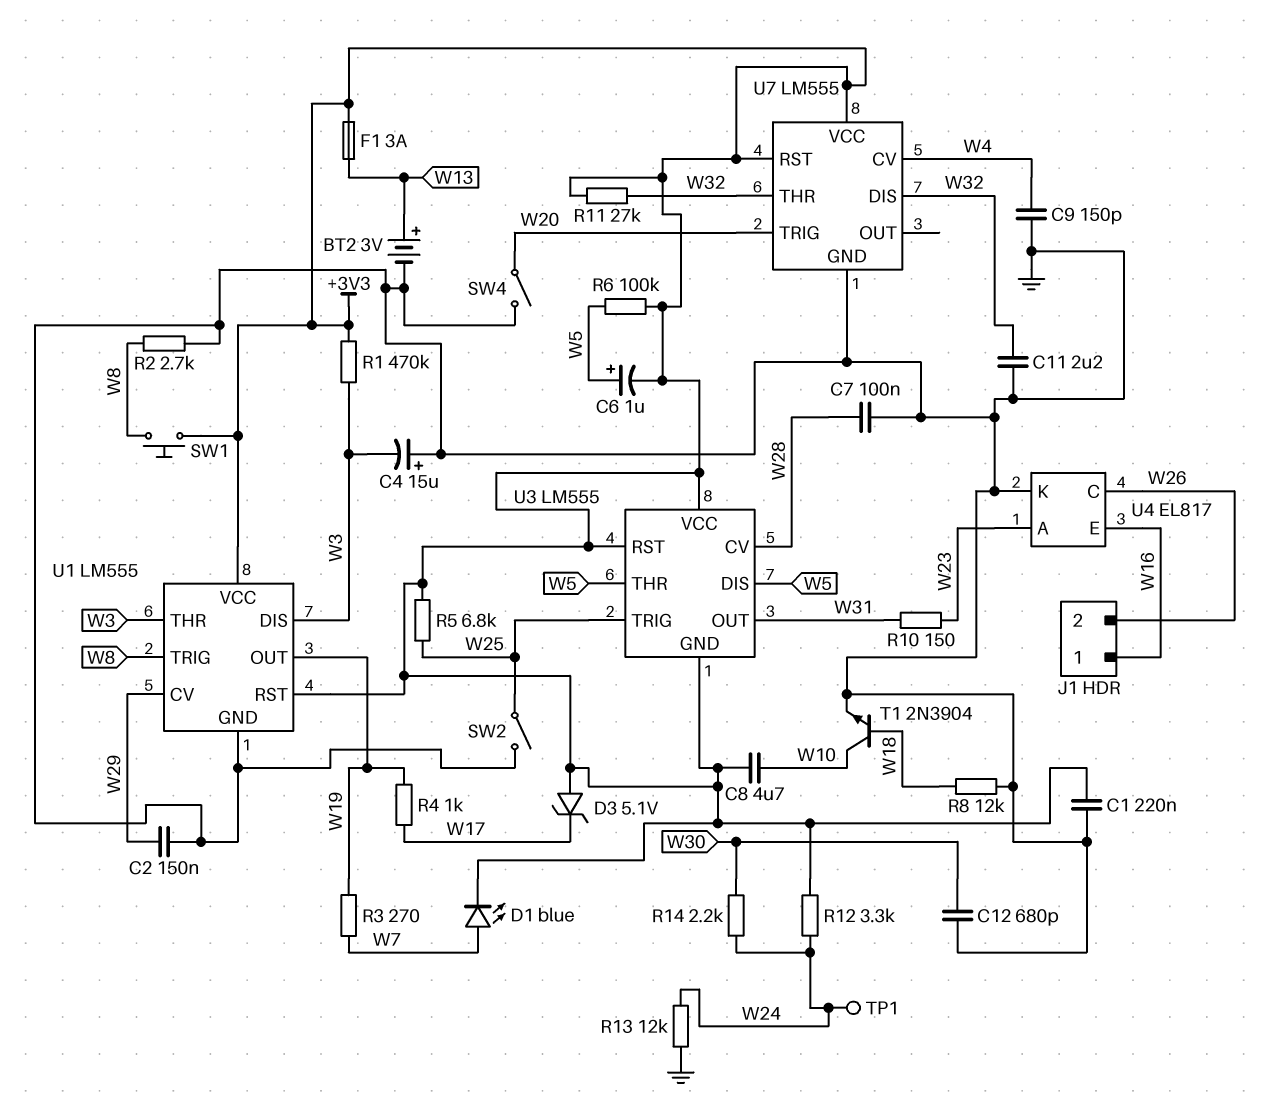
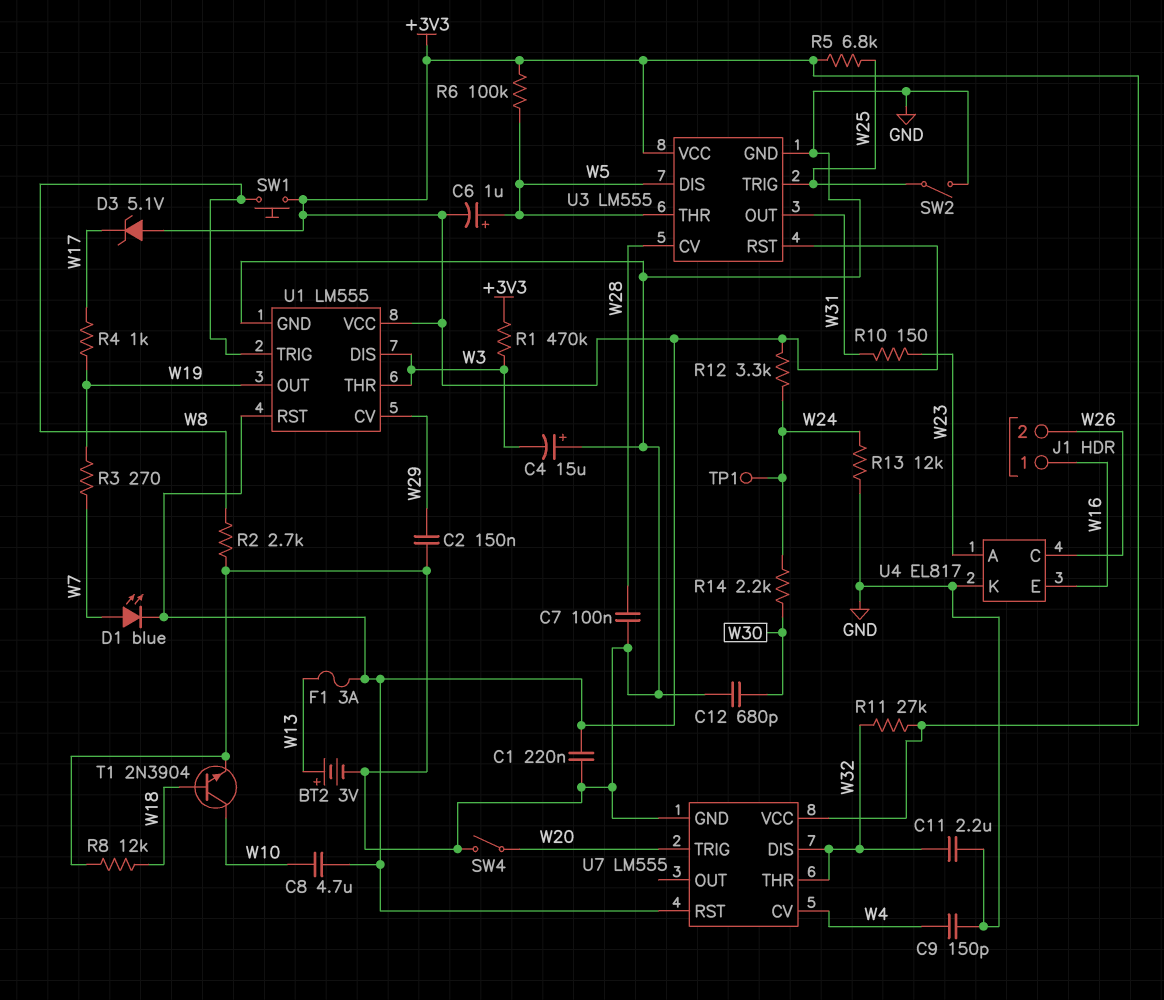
U3 pin GND: +3V3 -> GND

